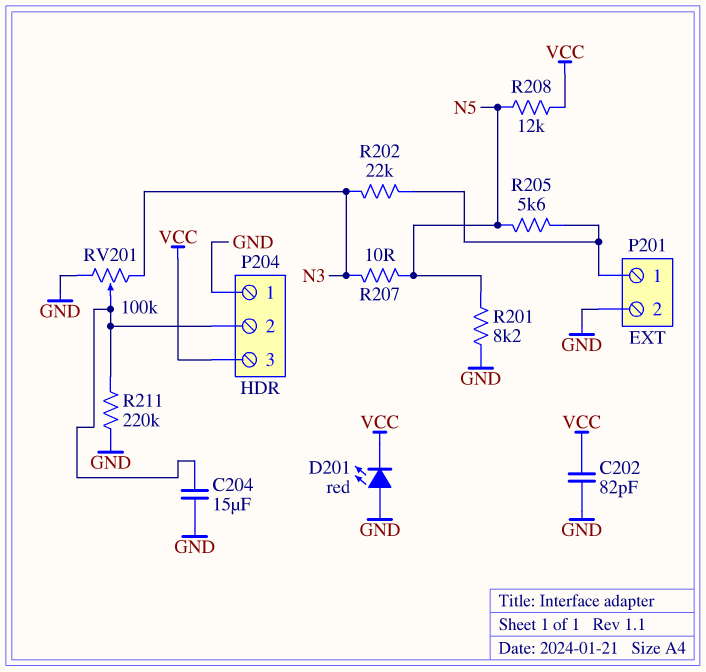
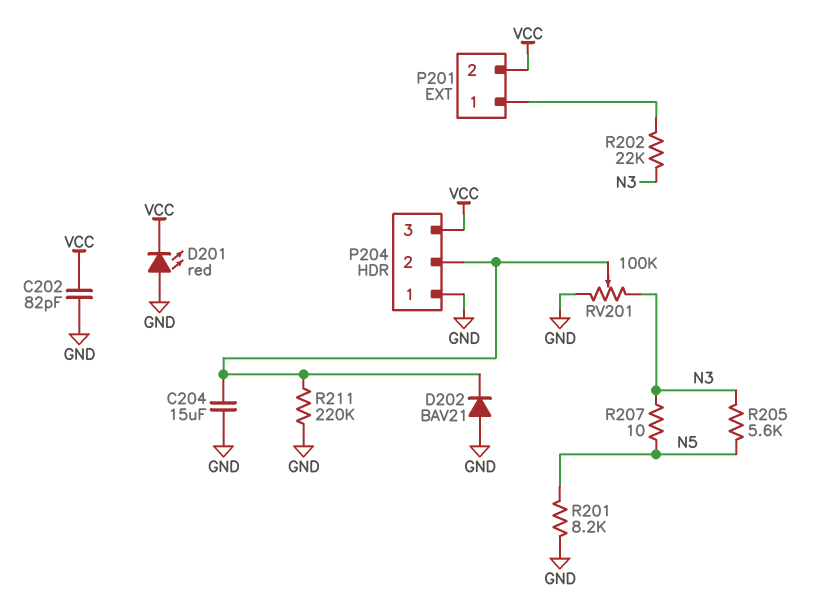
D202: none -> diode BAV21 (A GND, K P204/2)
P201 pin 2: GND -> VCC
R205: 5.6k (N5, P201/1) -> 5.6k (N3, N5)
R208: 12k (N5, VCC) -> none

